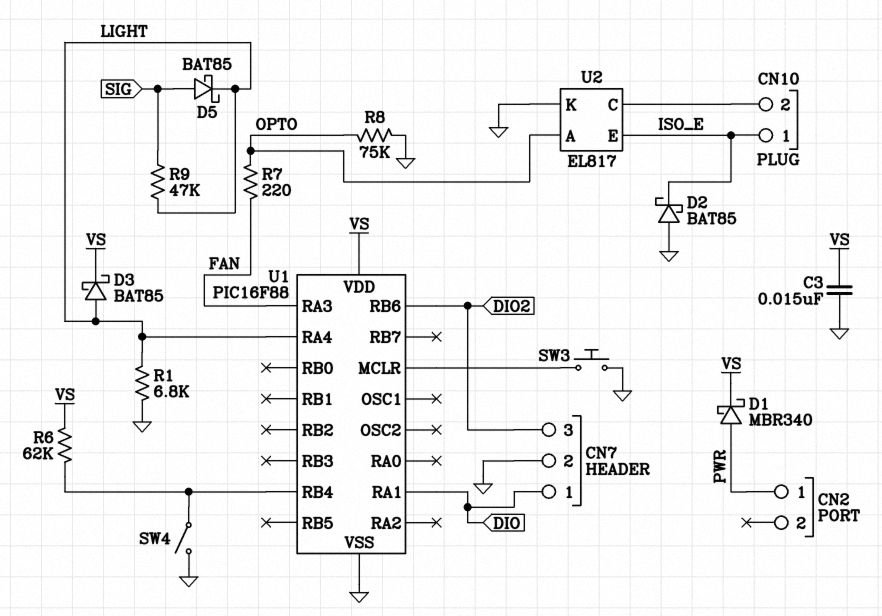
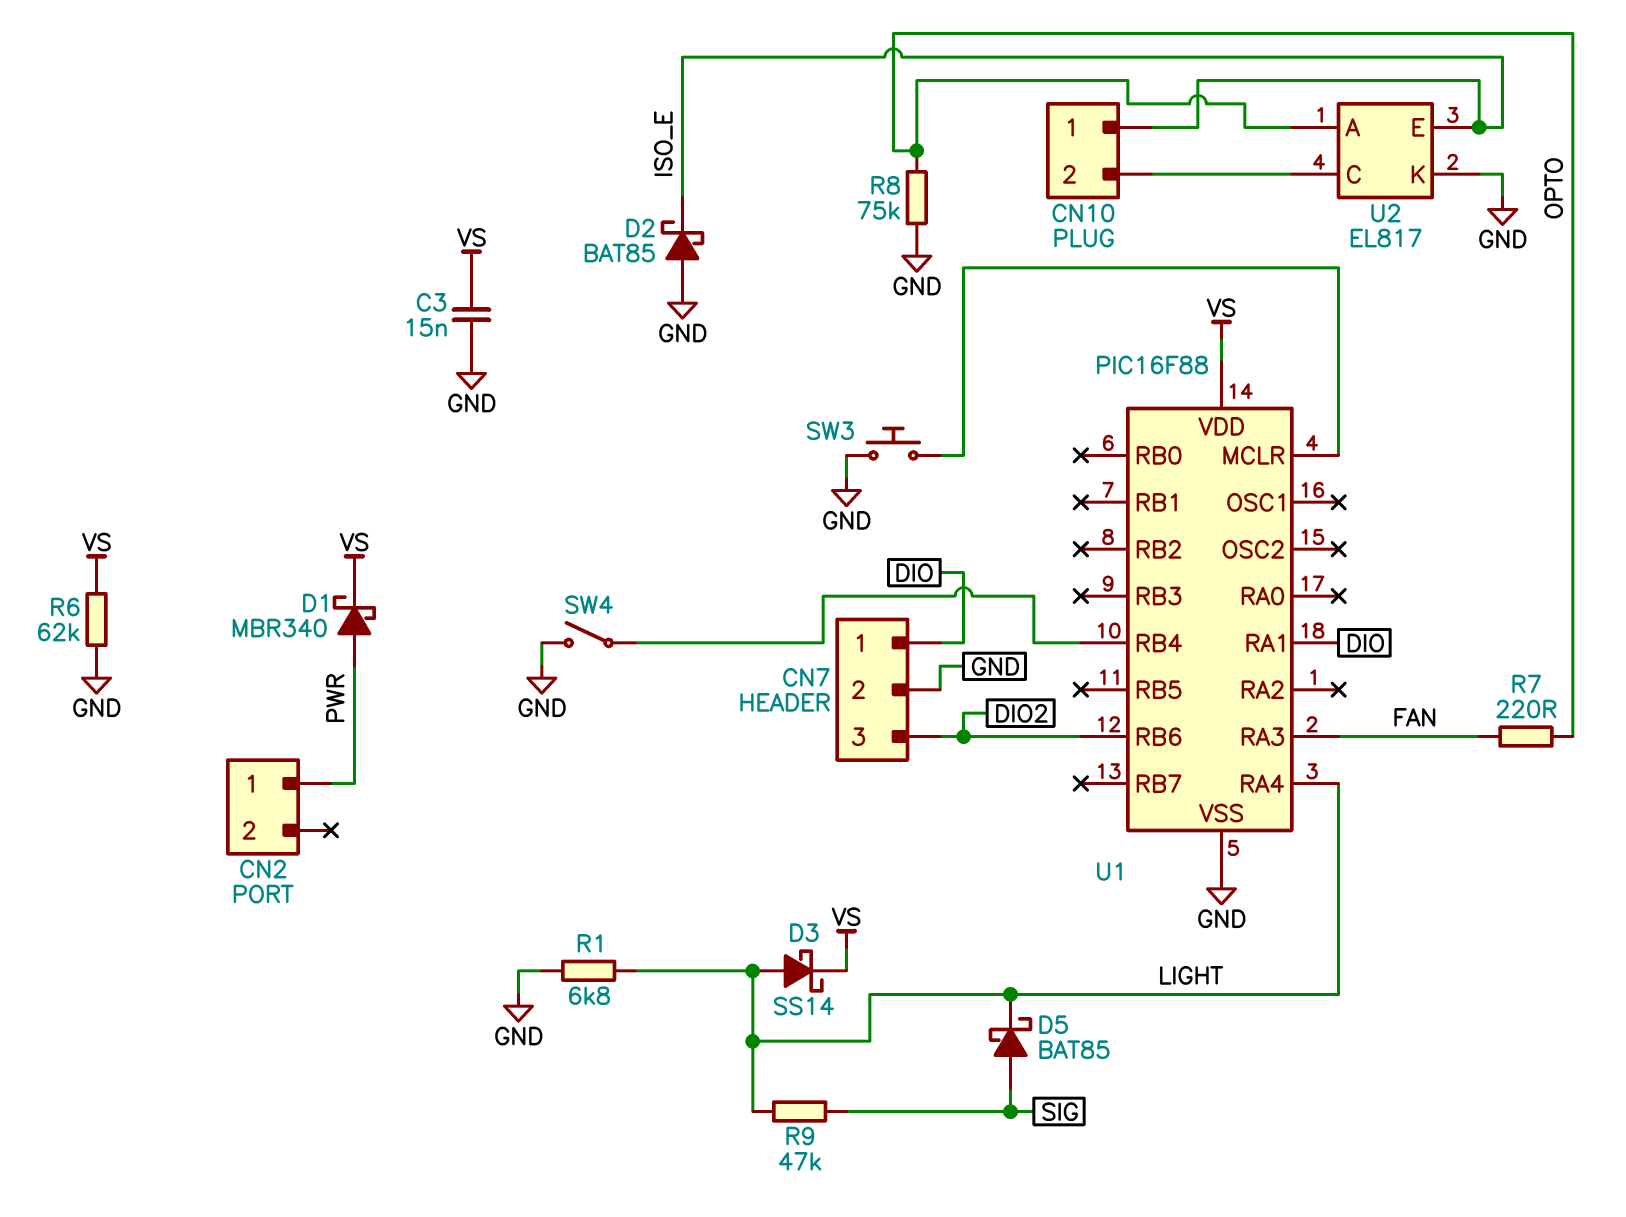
D3: schottky BAT85 (A LIGHT, K VS) -> schottky SS14 (A LIGHT, K VS)
R6: 62k (U1/RB4, VS) -> 62k (GND, VS)

